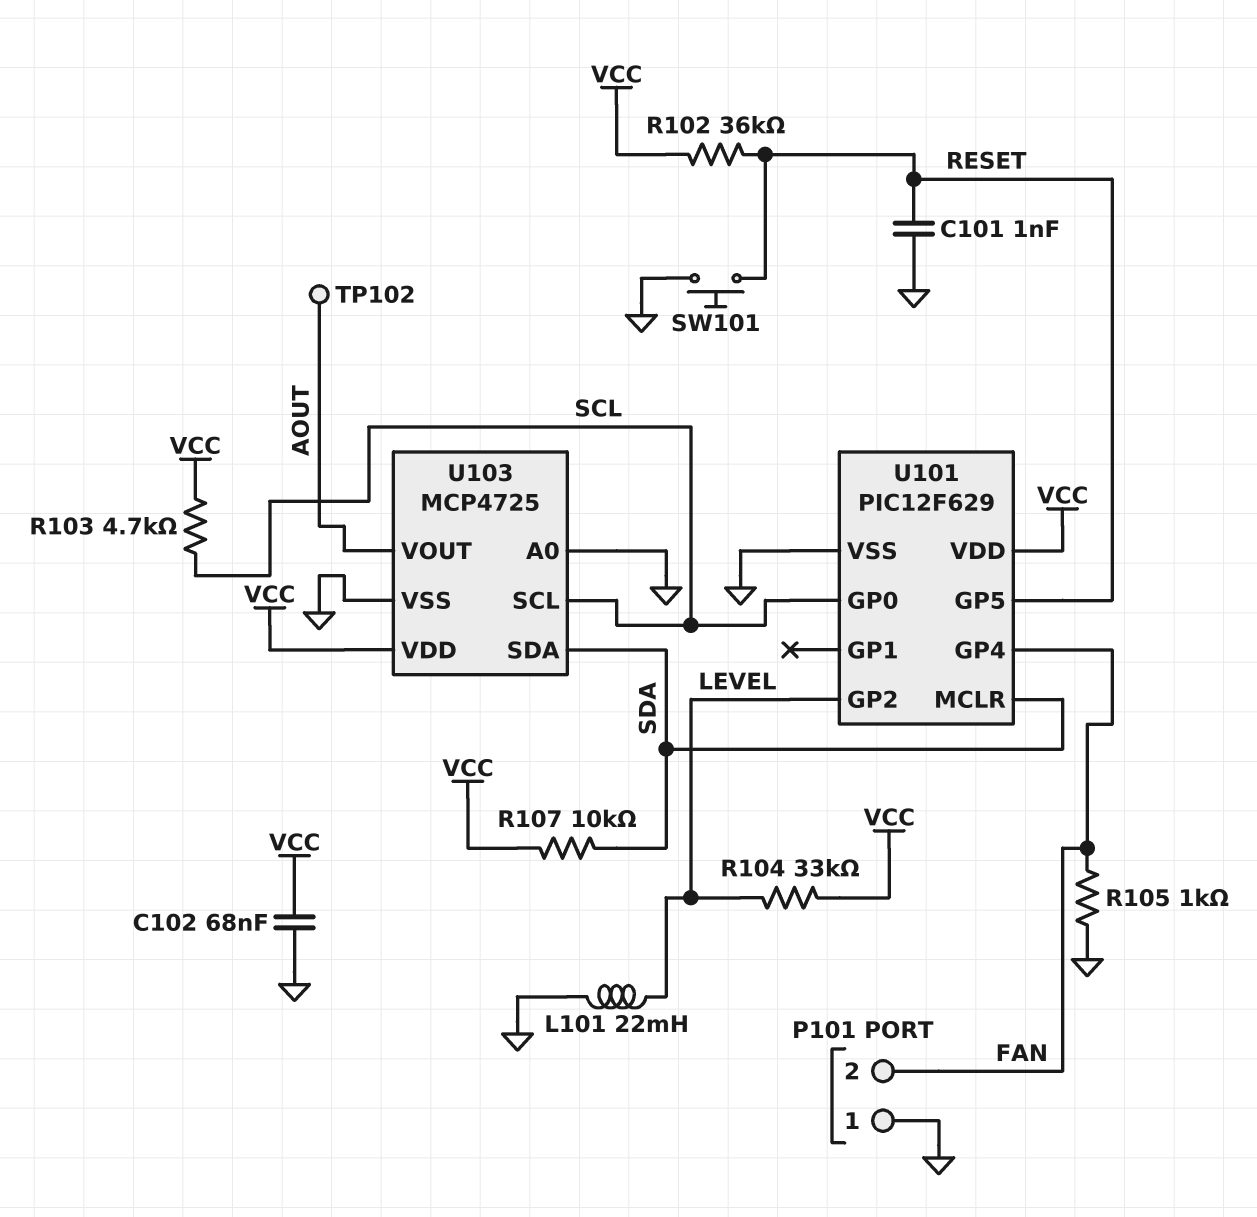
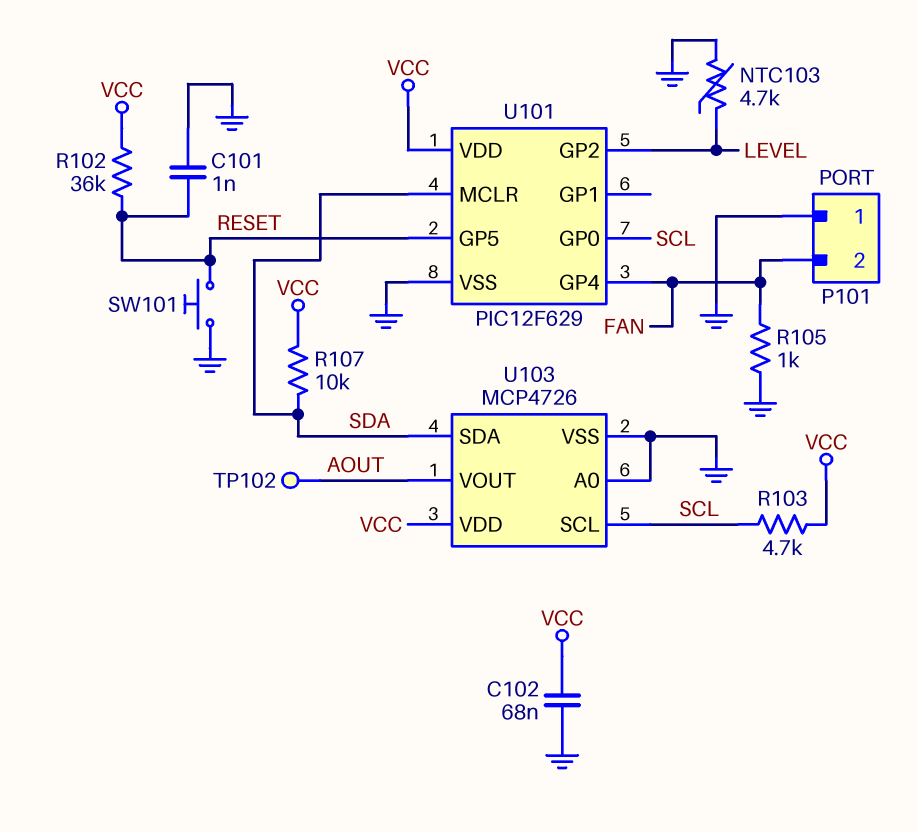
L101: 22mH (GND, LEVEL) -> none
NTC103: none -> 4.7k (GND, LEVEL)
R104: 33k (LEVEL, VCC) -> none
U103: MCP4725 -> MCP4726

